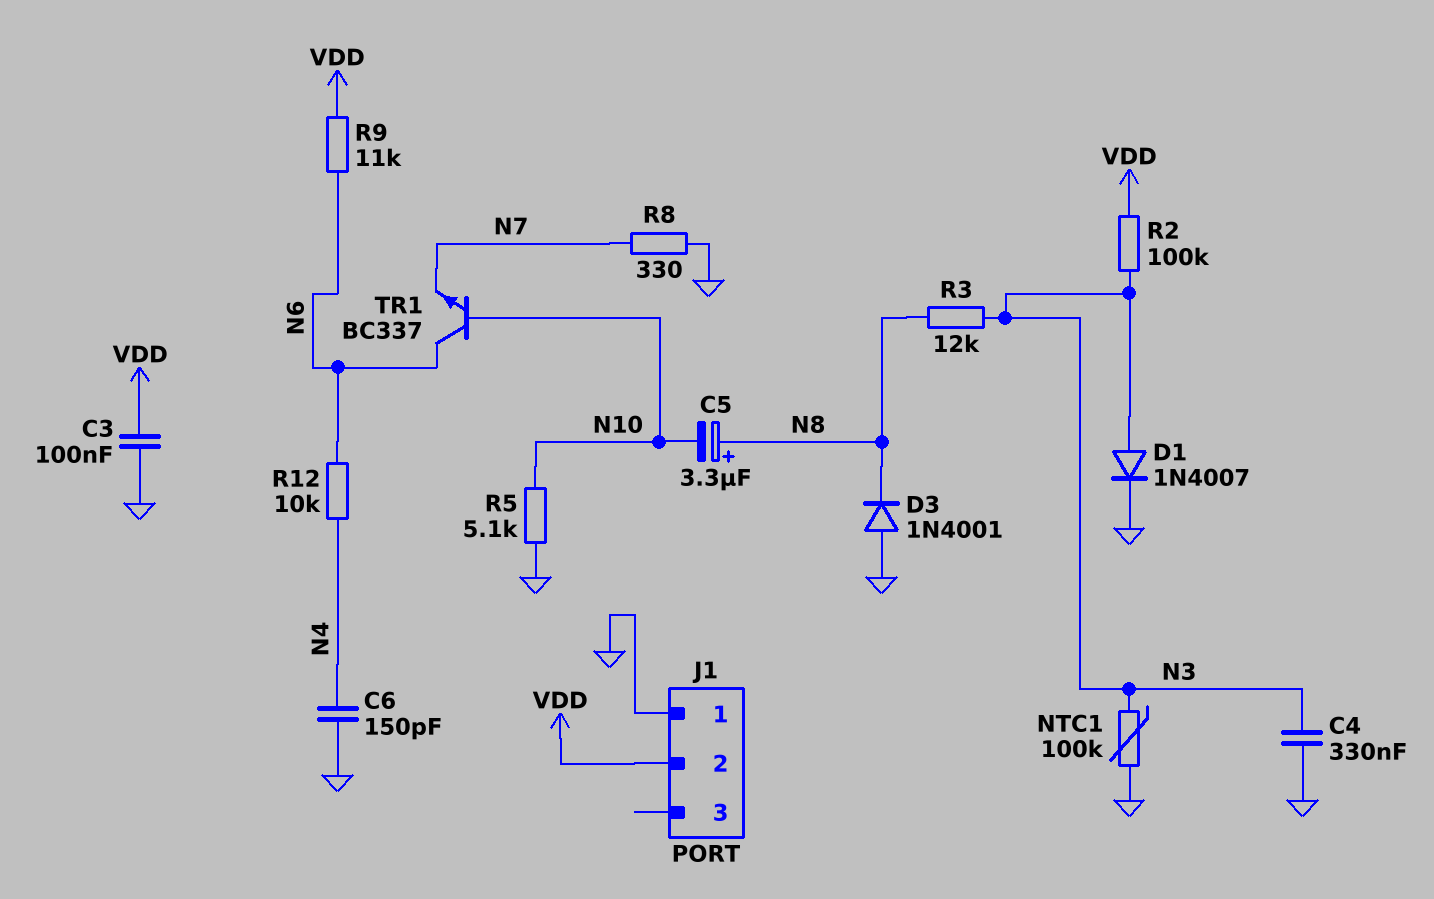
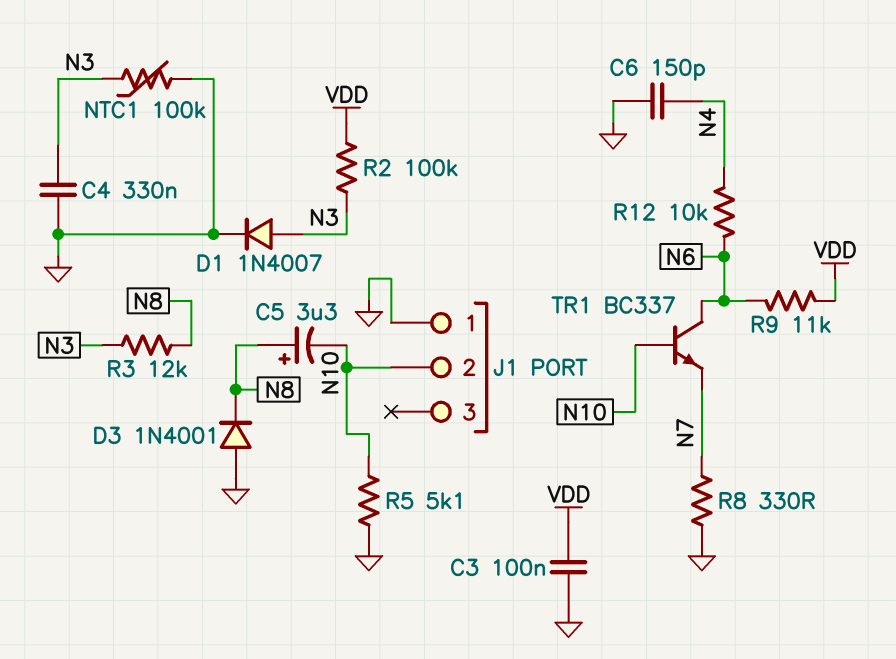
J1 pin 2: VDD -> N10

